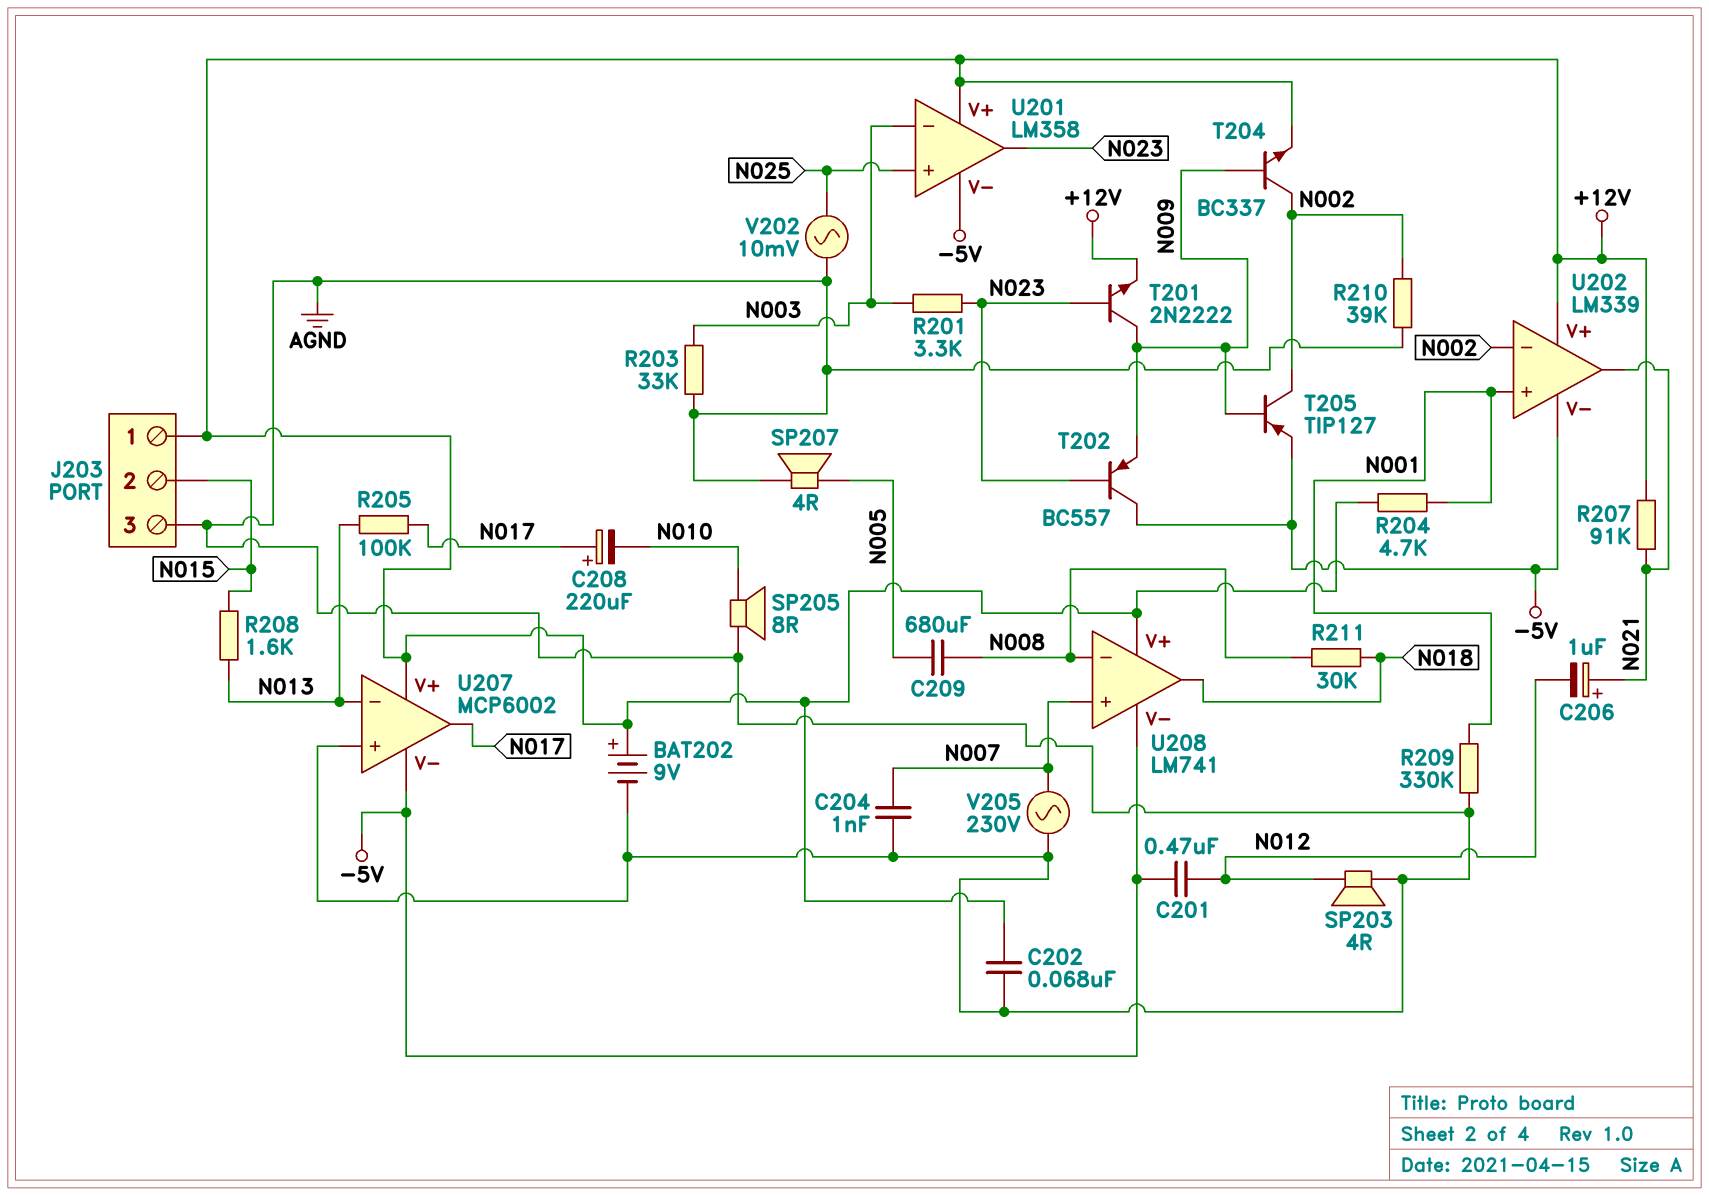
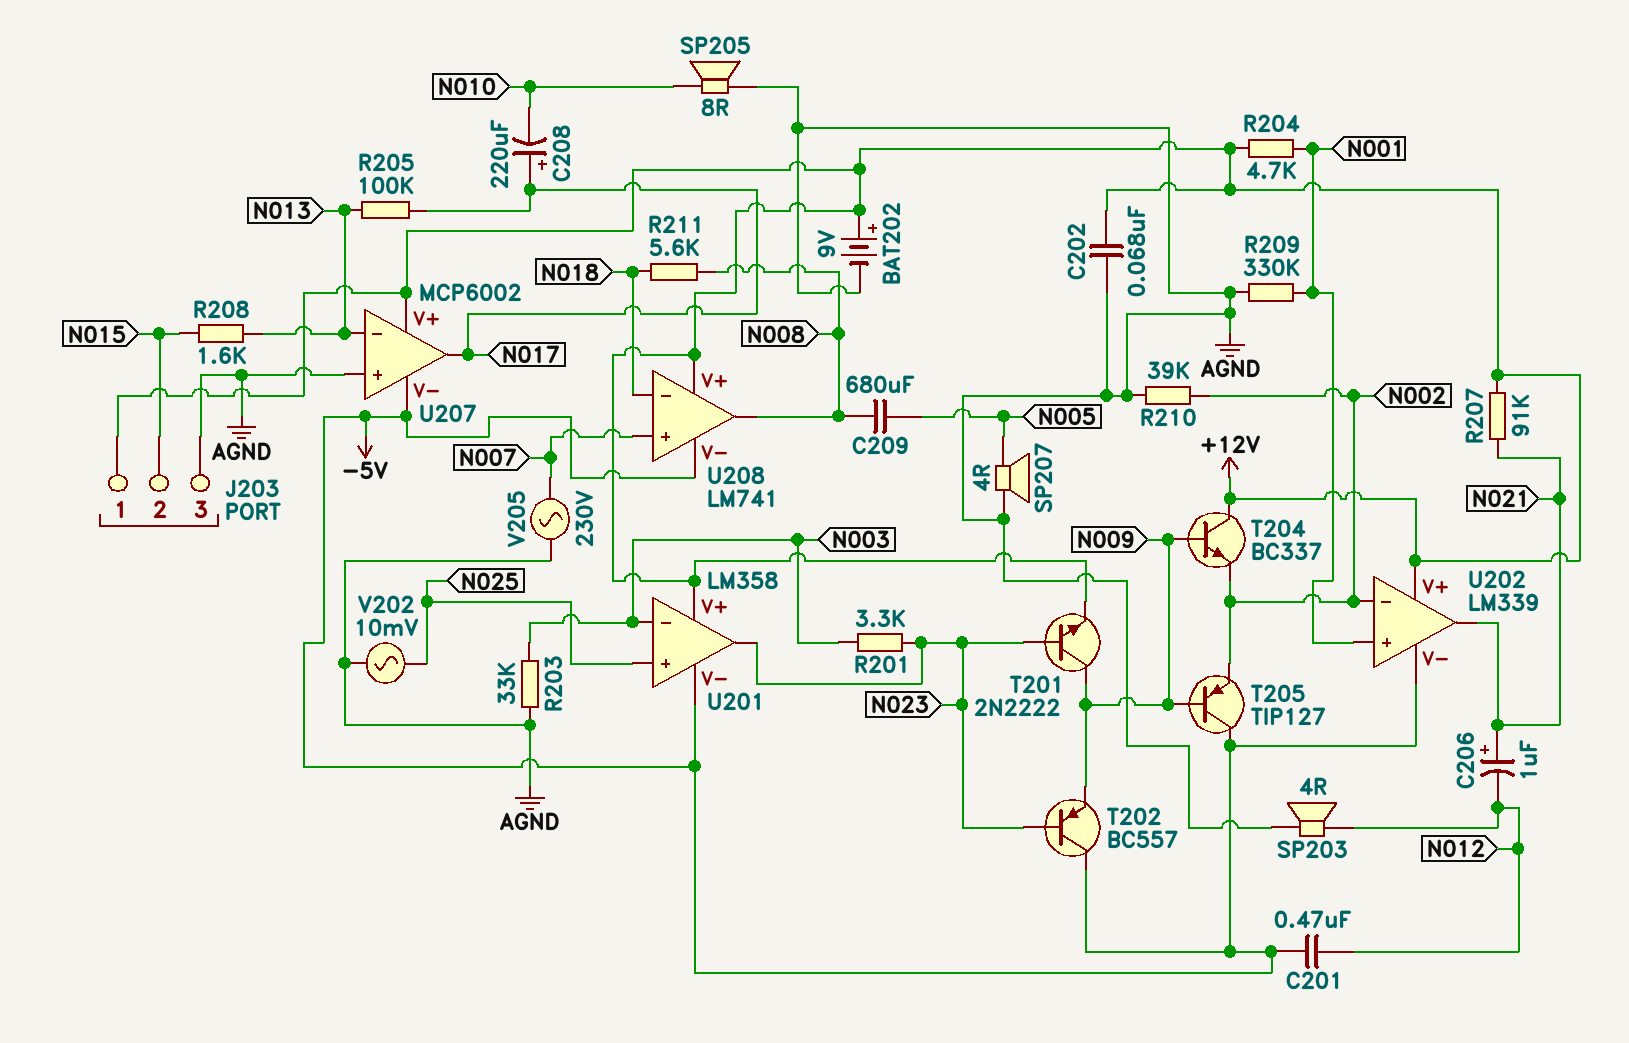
C204: 1nF (AGND, N007) -> none
R211: 30k (N008, N018) -> 5.6k (N008, N018)
T204: NPN BC337 (B N009, C N002, E +12V) -> NPN BC337 (B N009, C +12V, E N002)
T205: PNP TIP127 (B N009, C N002, E -5V) -> PNP TIP127 (B N009, C -5V, E N002)
U208 pin in-: N008 -> N018
U208 pin out: N018 -> N008

